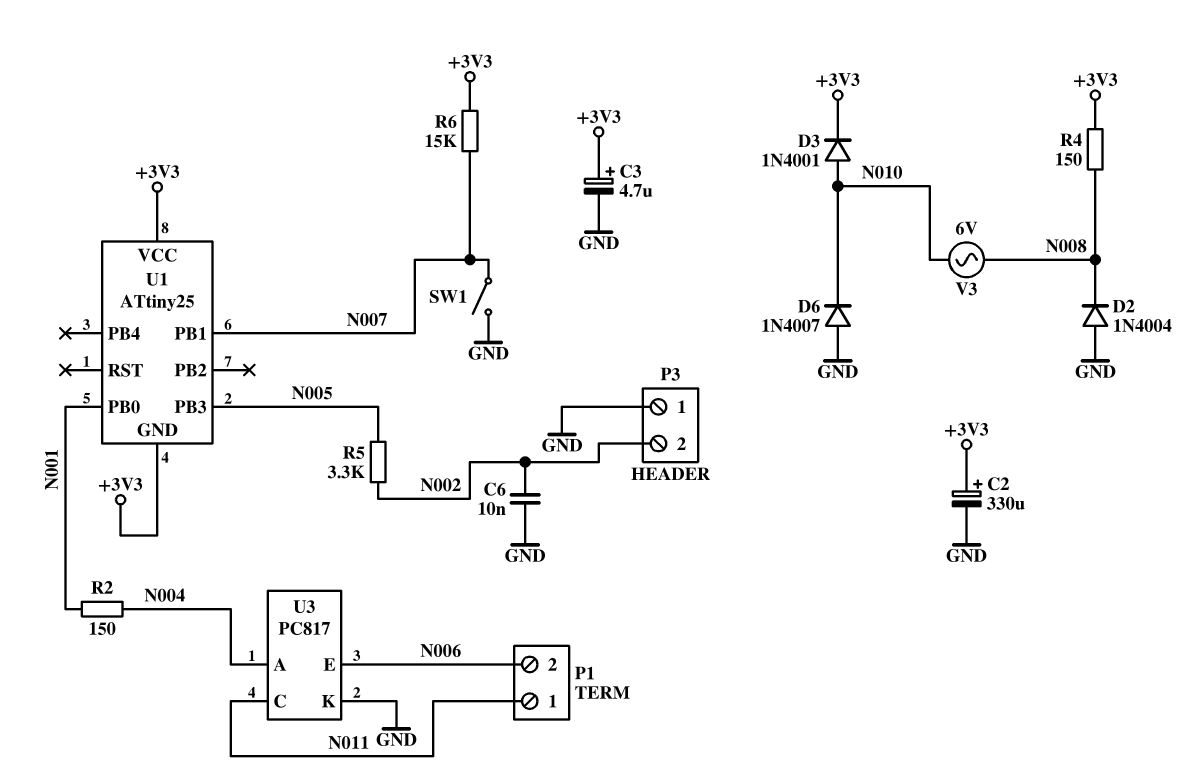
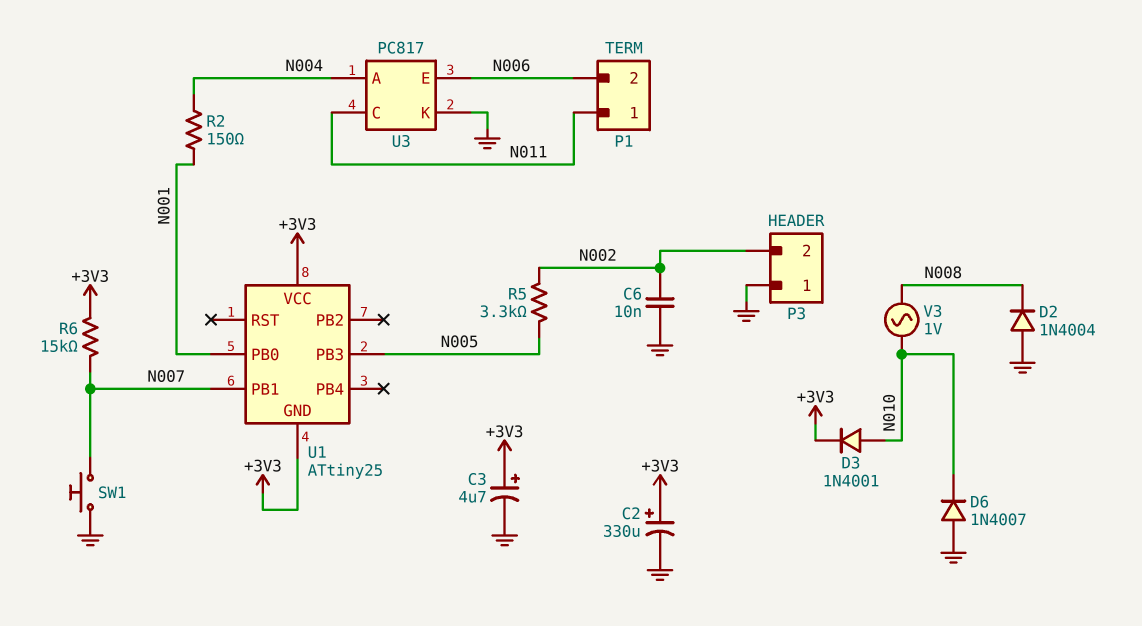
R4: 150 (+3V3, N008) -> none
SW1: switch (GND, N007) -> button (GND, N007)
V3: AC 6V (N008, N010) -> AC 1V (N008, N010)

